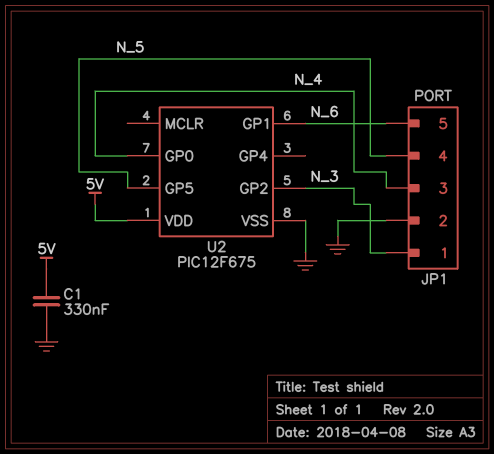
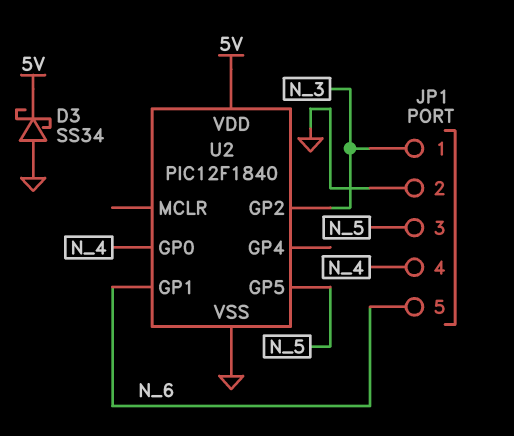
C1: 330nF (5V, GND) -> none
D3: none -> schottky SS34 (A GND, K 5V)
JP1 pin 3: N_4 -> N_5
JP1 pin 4: N_5 -> N_4
U2: PIC12F675 -> PIC12F1840

